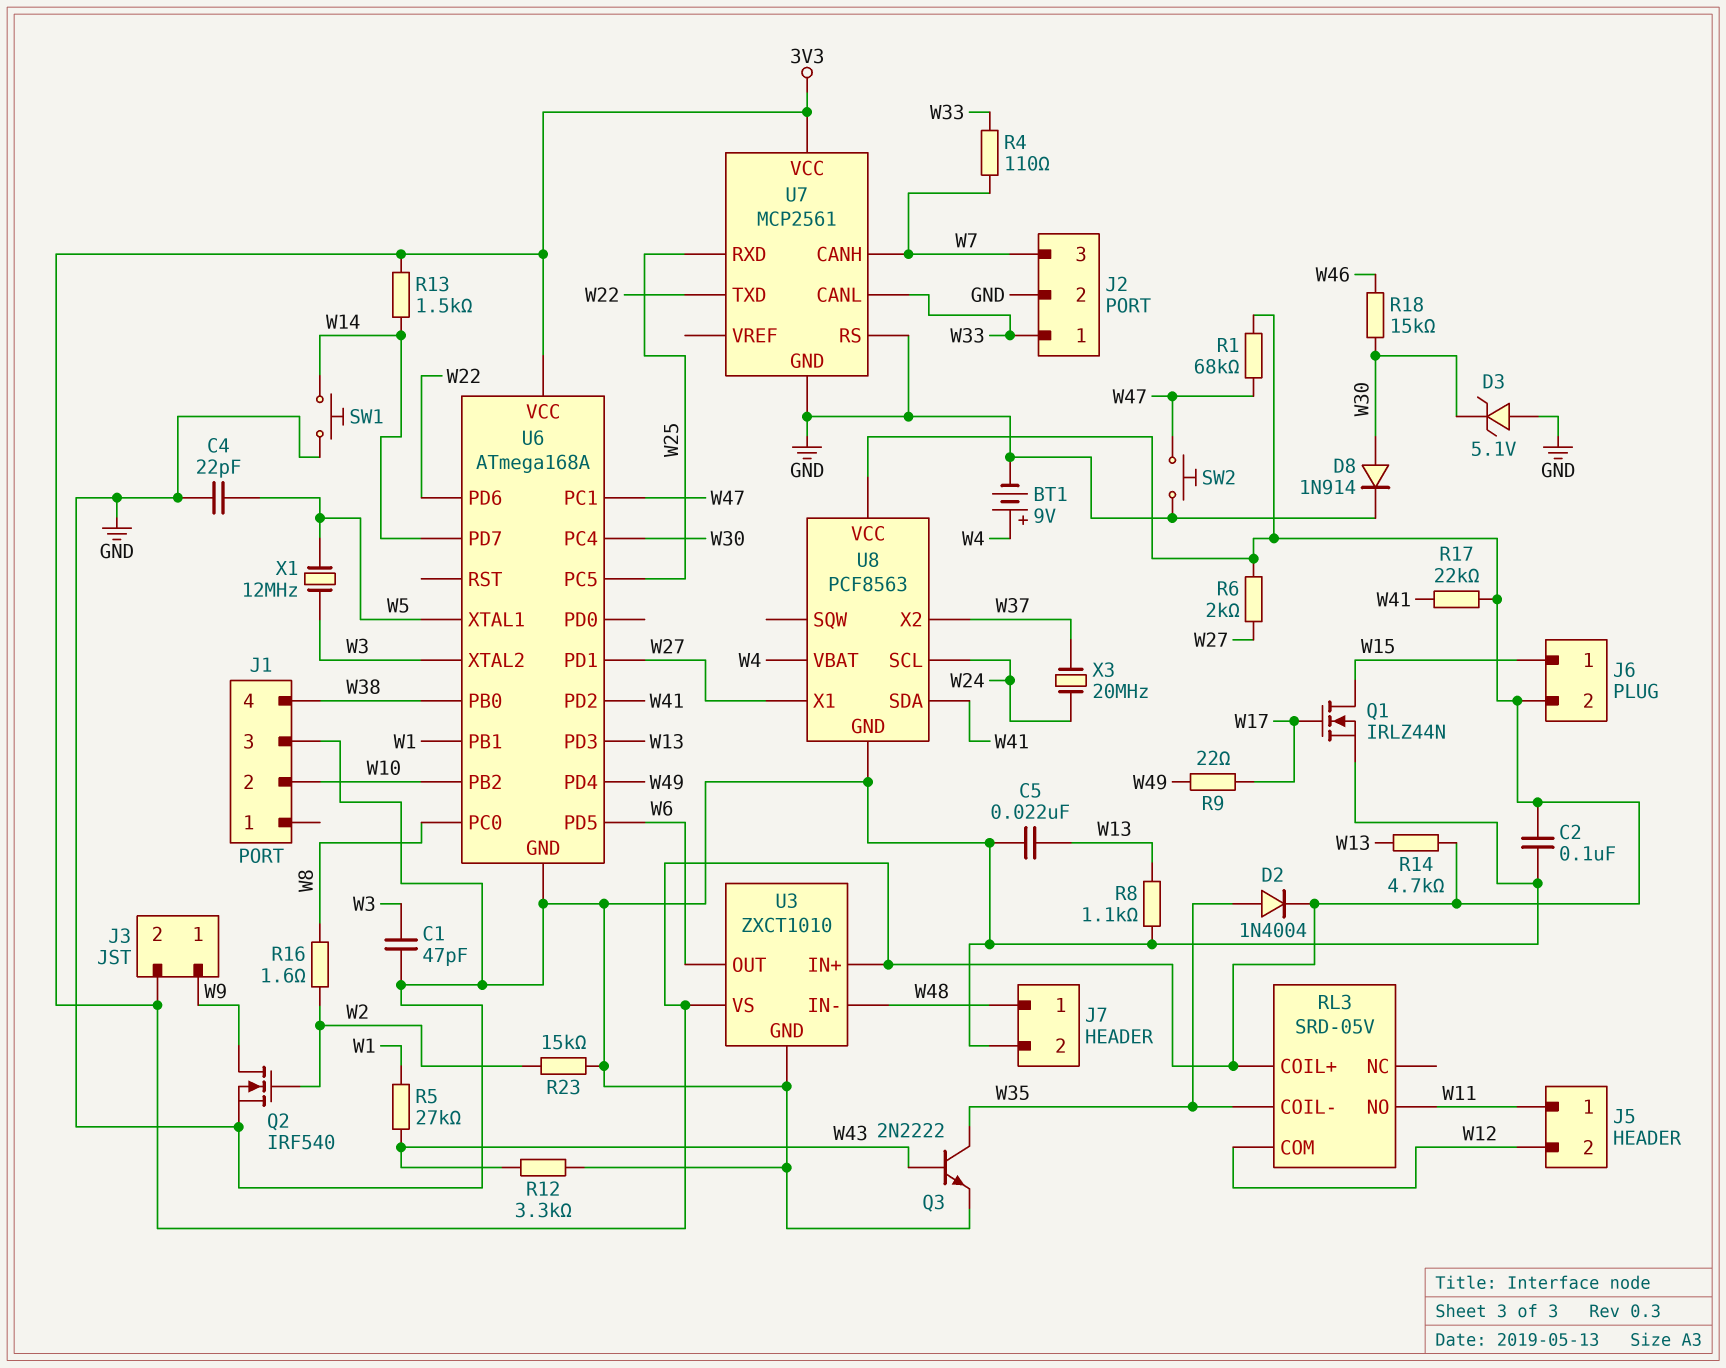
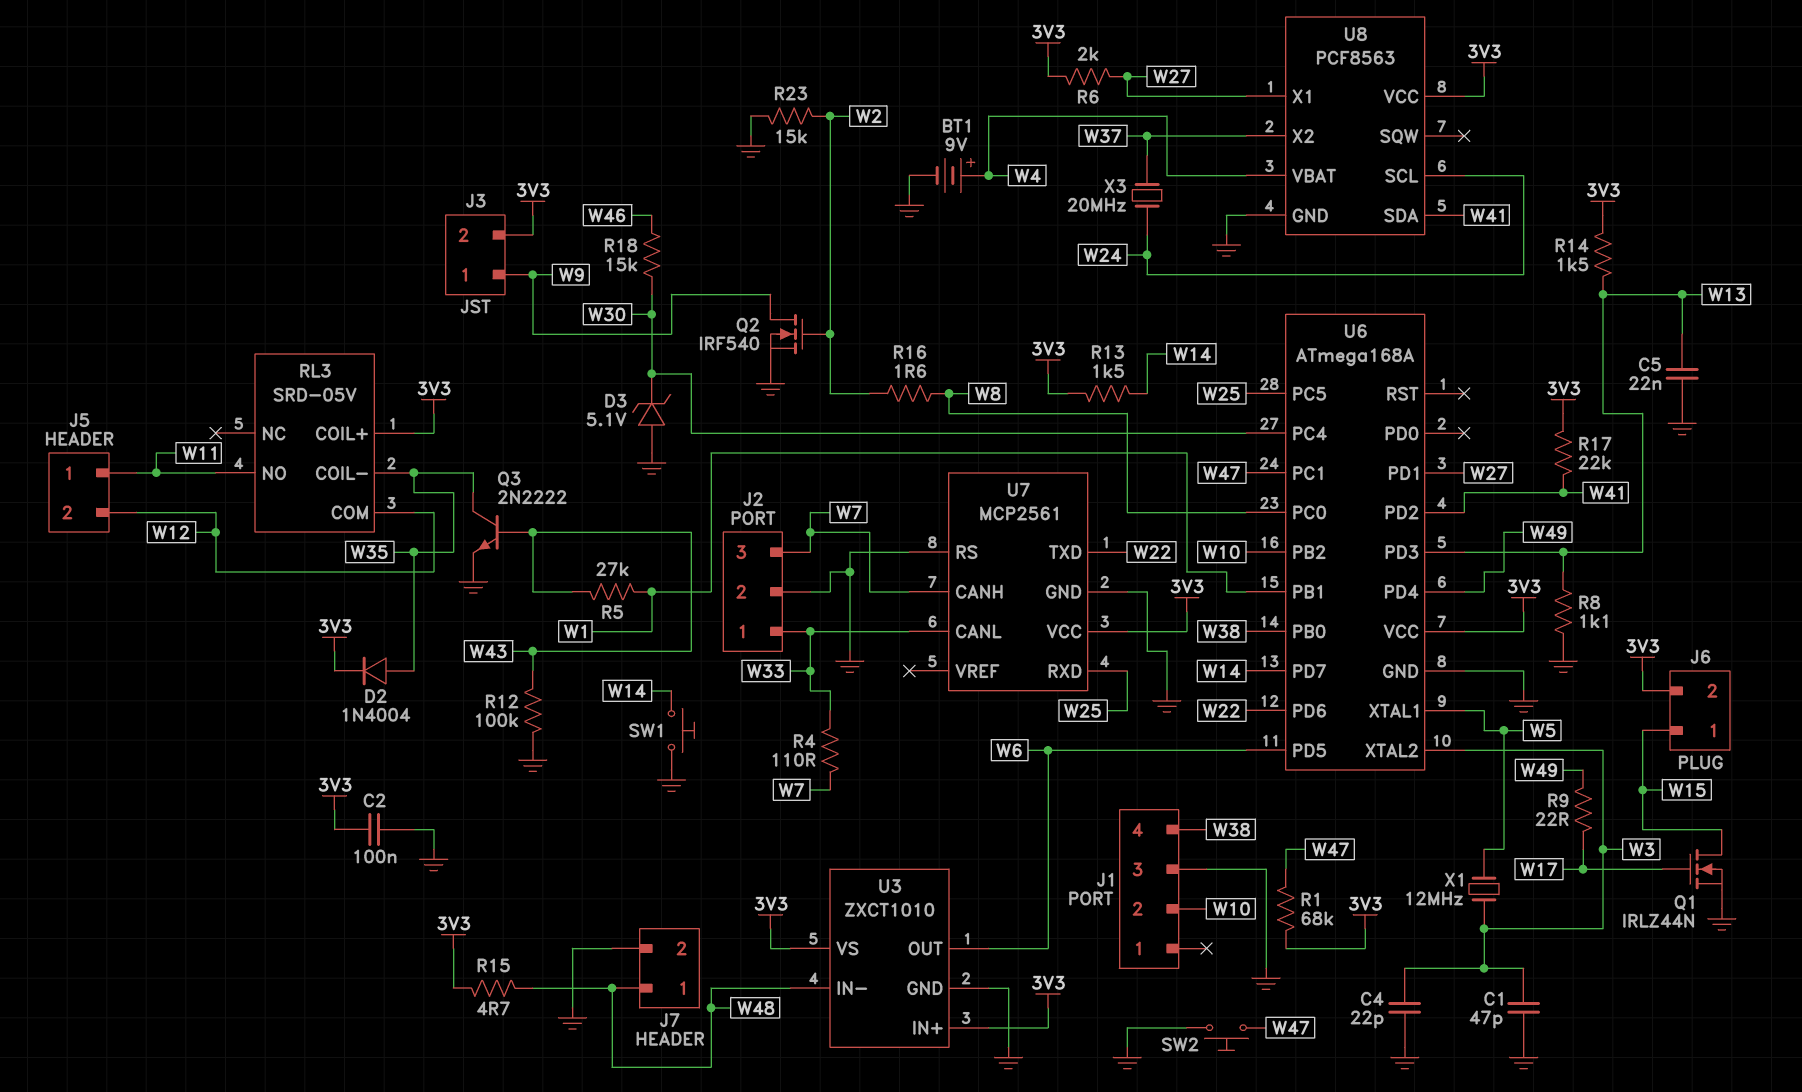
C4: 22pF (GND, W5) -> 22pF (GND, W3)
D8: diode 1N914 (A W30, K GND) -> none
R12: 3.3k (GND, W43) -> 100k (GND, W43)
R14: 4.7k (3V3, W13) -> 1.5k (3V3, W13)
R15: none -> 4.7 (3V3, W48)

